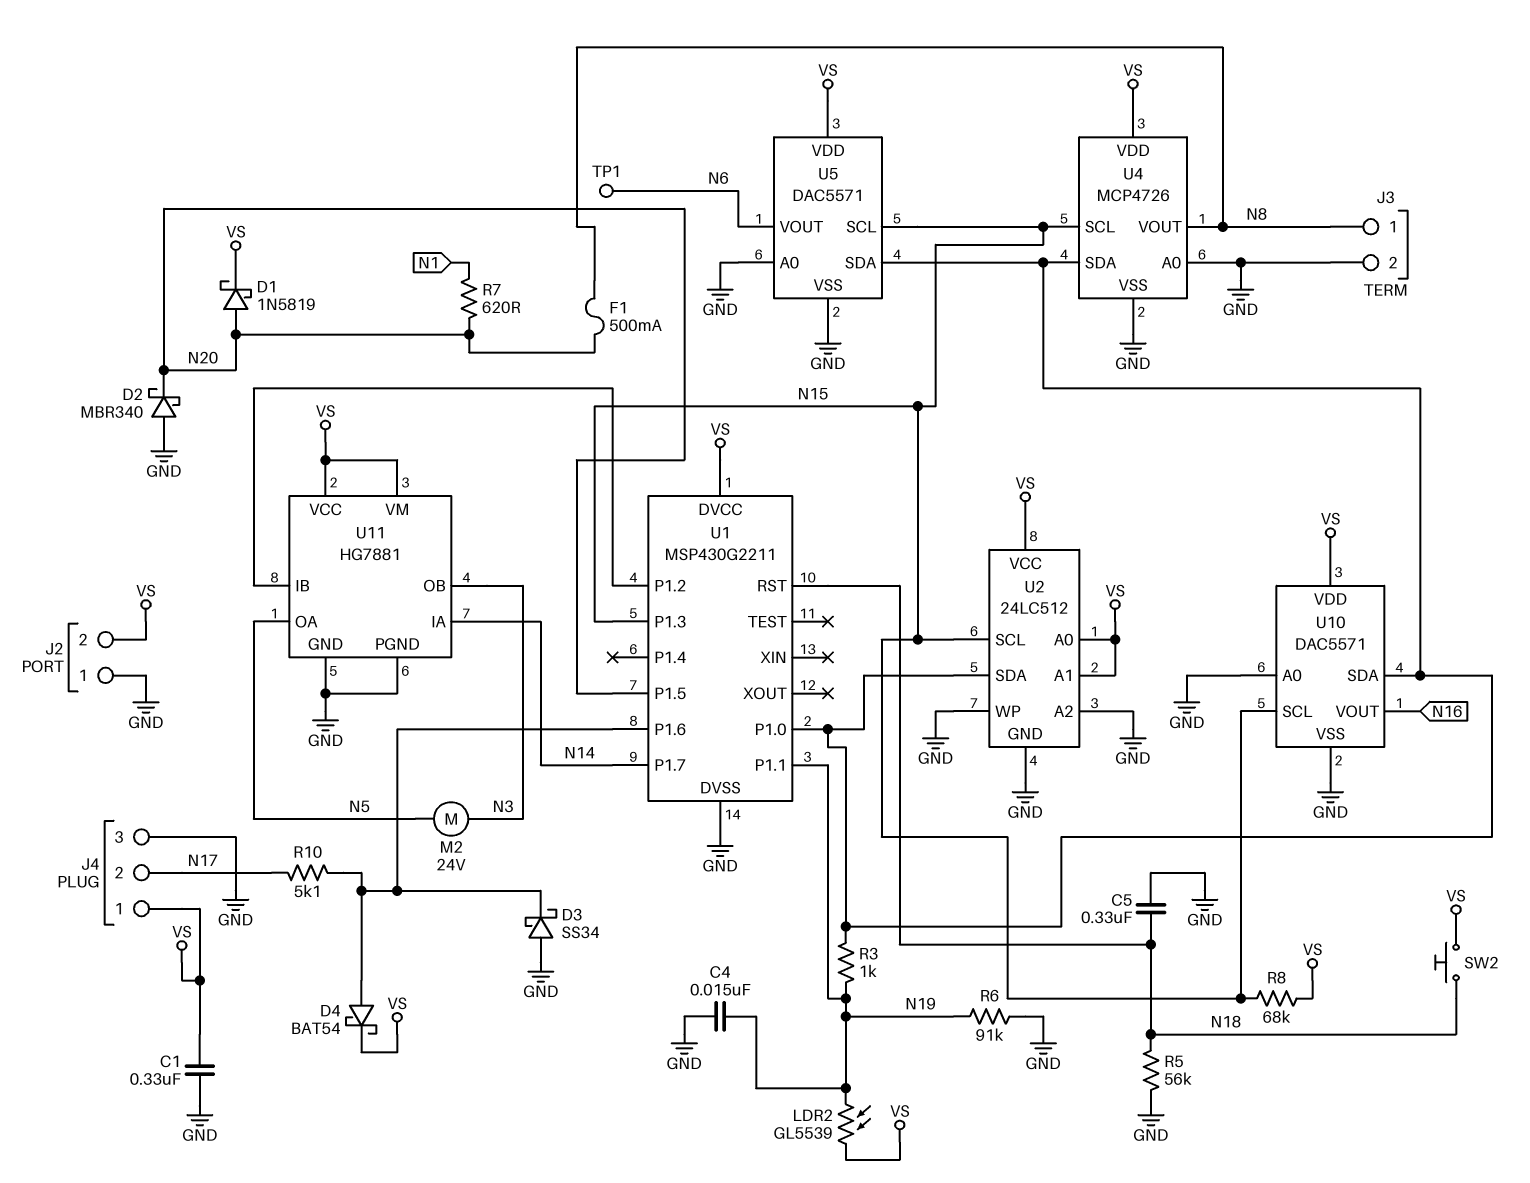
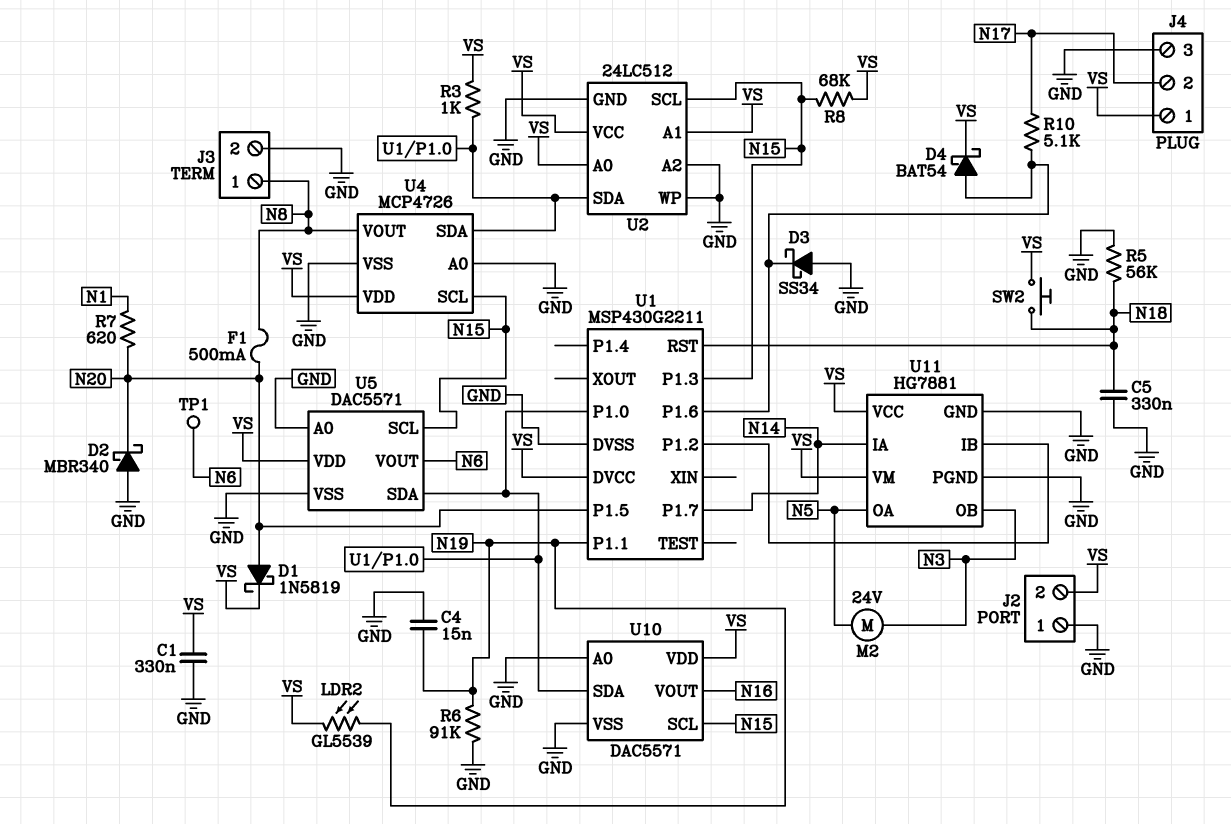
R3: 1k (N19, U1/P1.0) -> 1k (U1/P1.0, VS)

